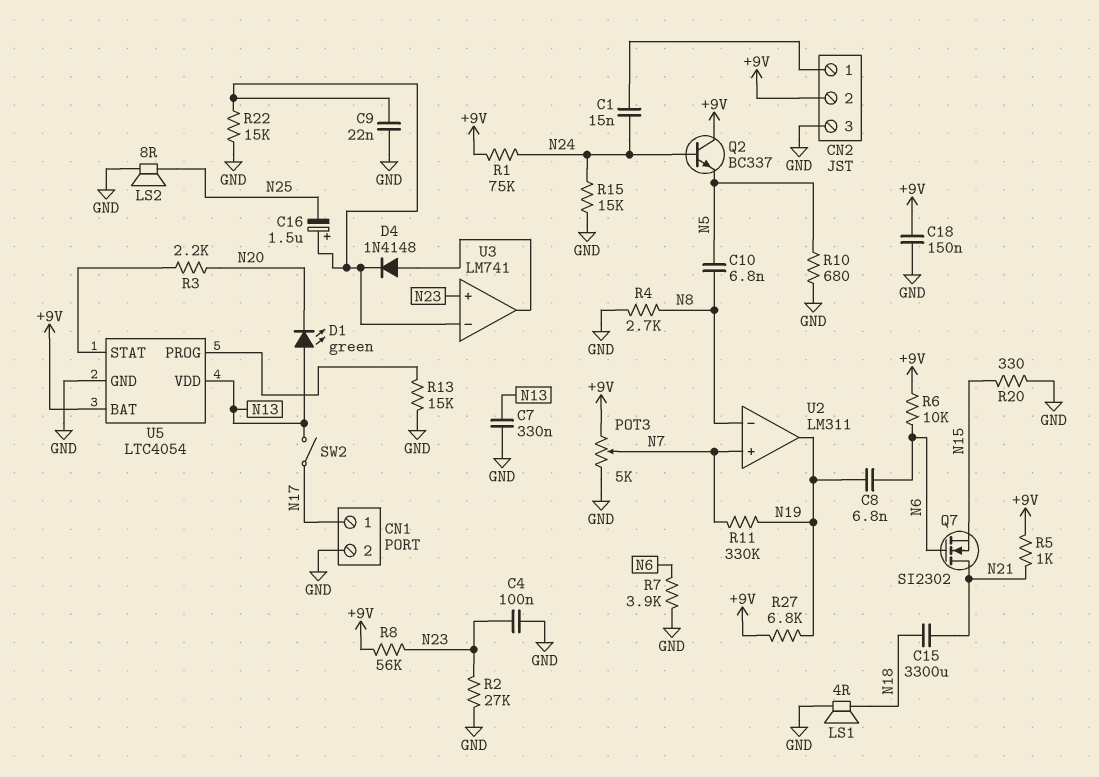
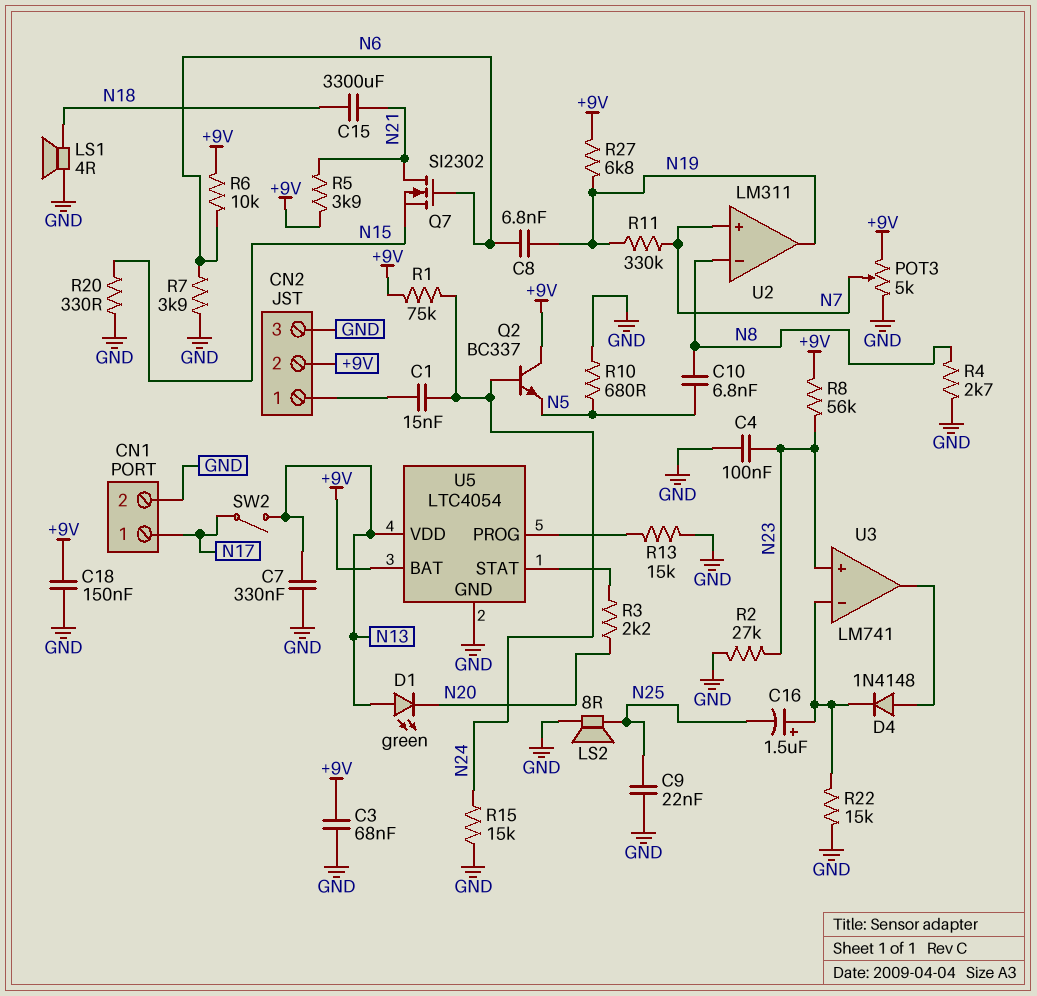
C3: none -> 68nF (+9V, GND)
C9: 22nF (GND, U3/in-) -> 22nF (GND, N25)
R5: 1k (+9V, N21) -> 3.9k (+9V, N21)

